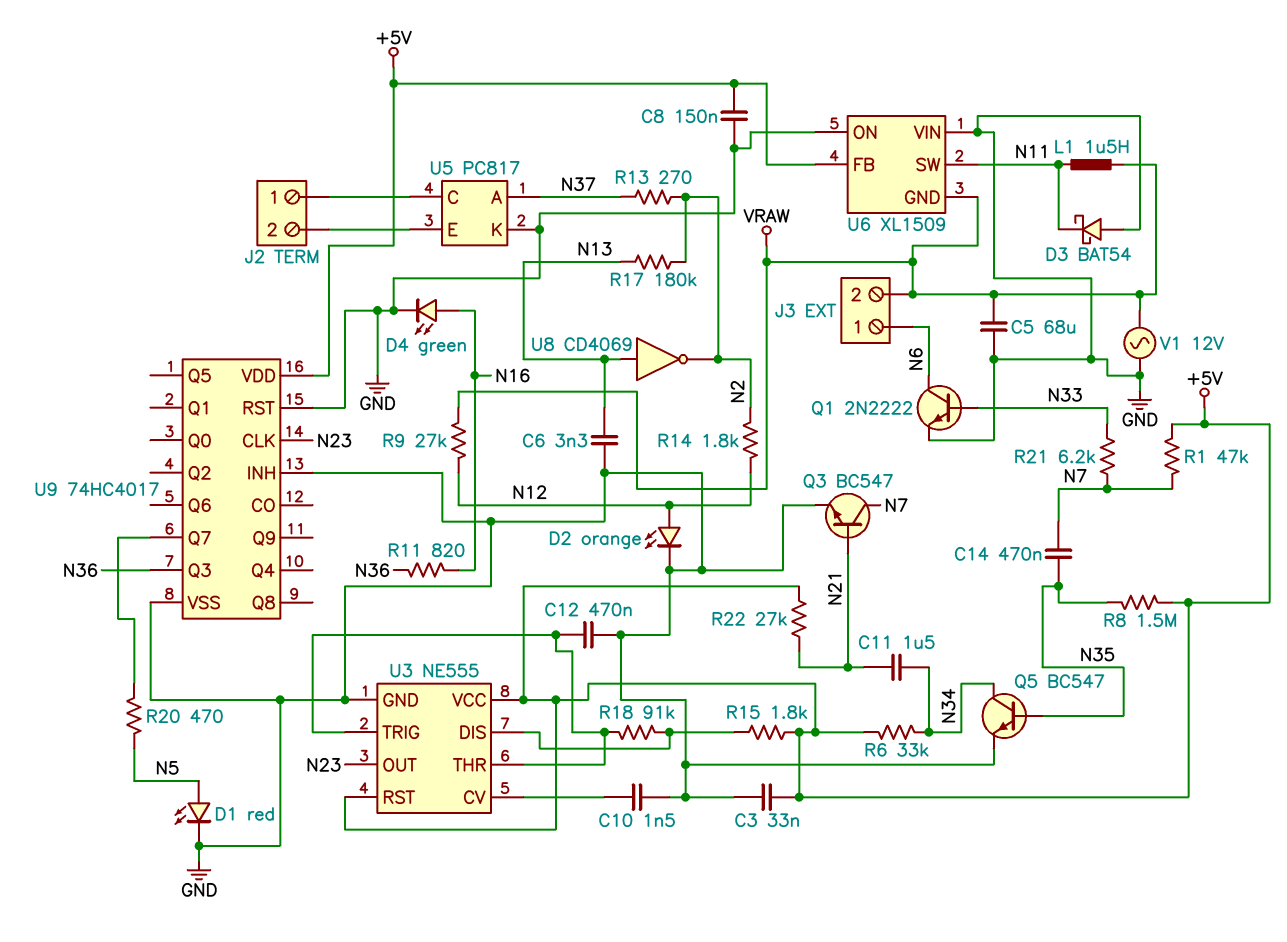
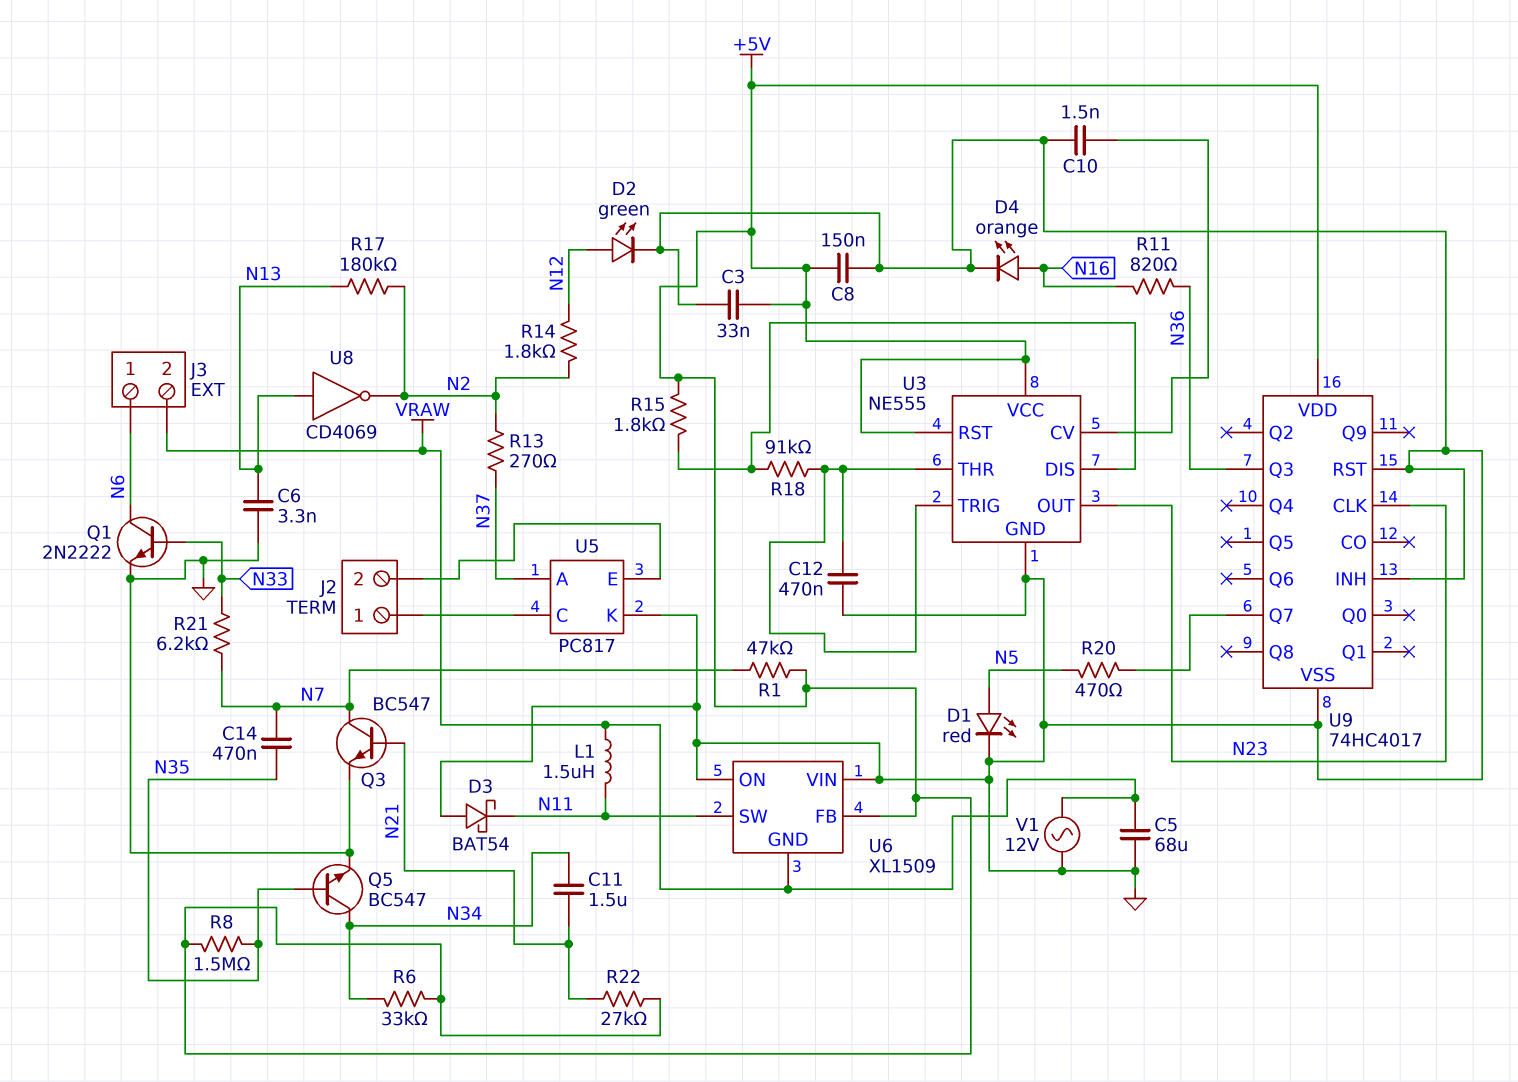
D2: LED orange (A N12, K GND) -> LED green (A N12, K GND)
D4: LED green (A N16, K GND) -> LED orange (A N16, K GND)
R9: 27k (N12, VRAW) -> none

